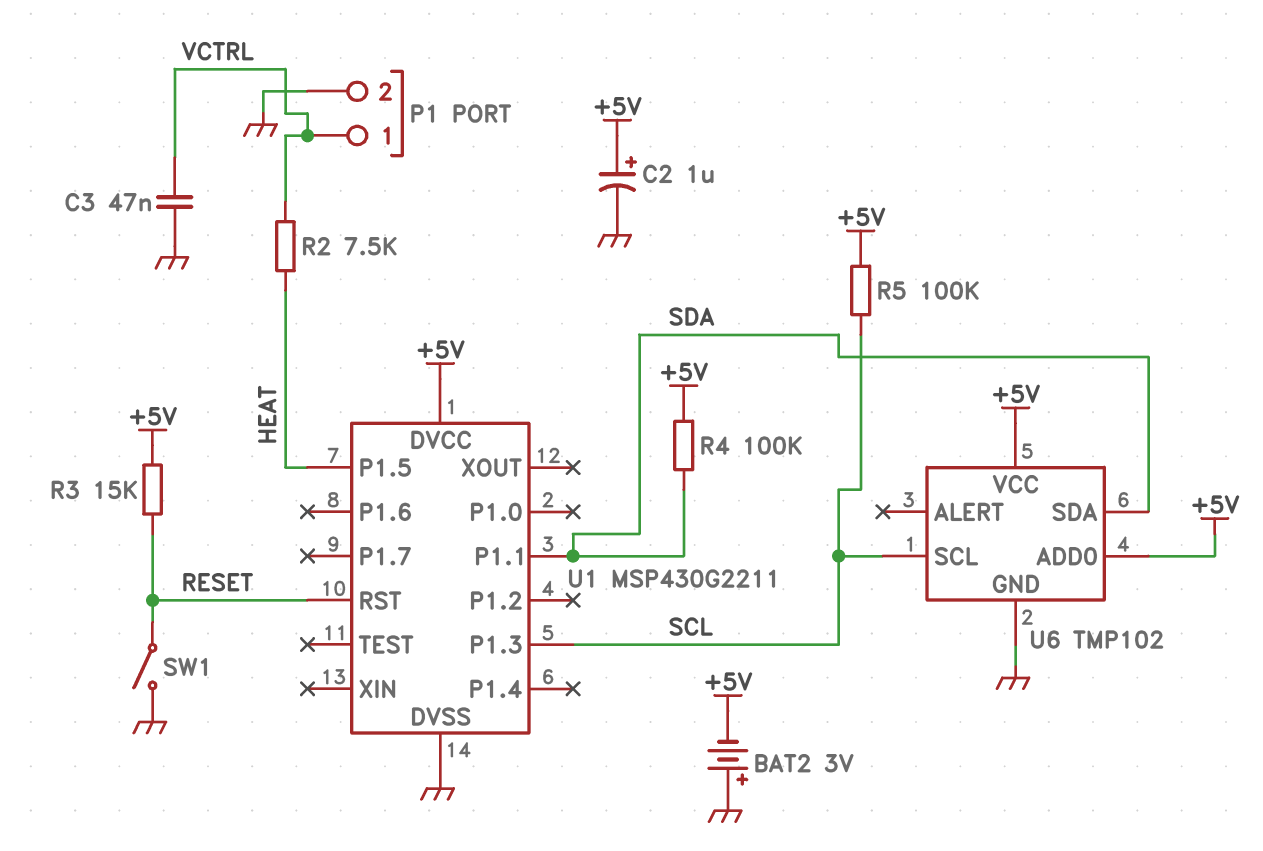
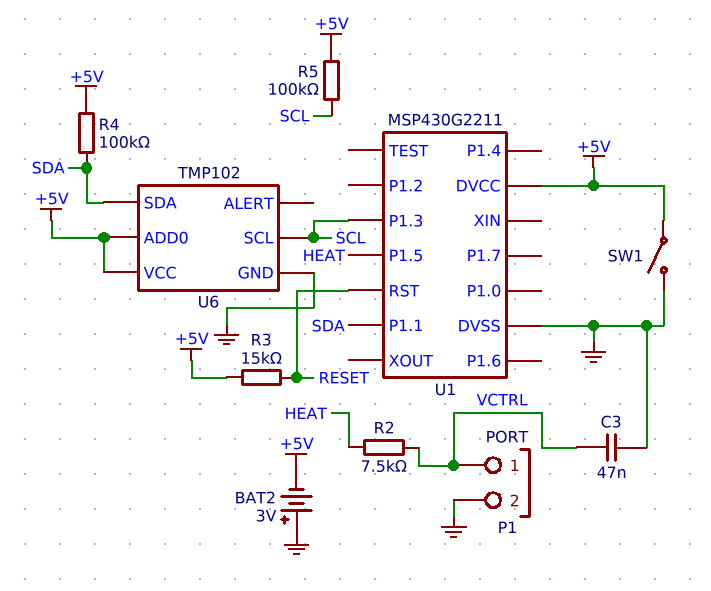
C2: 1uF (plus +5V, minus GND) -> none
SW1: switch (GND, RESET) -> switch (+5V, GND)

